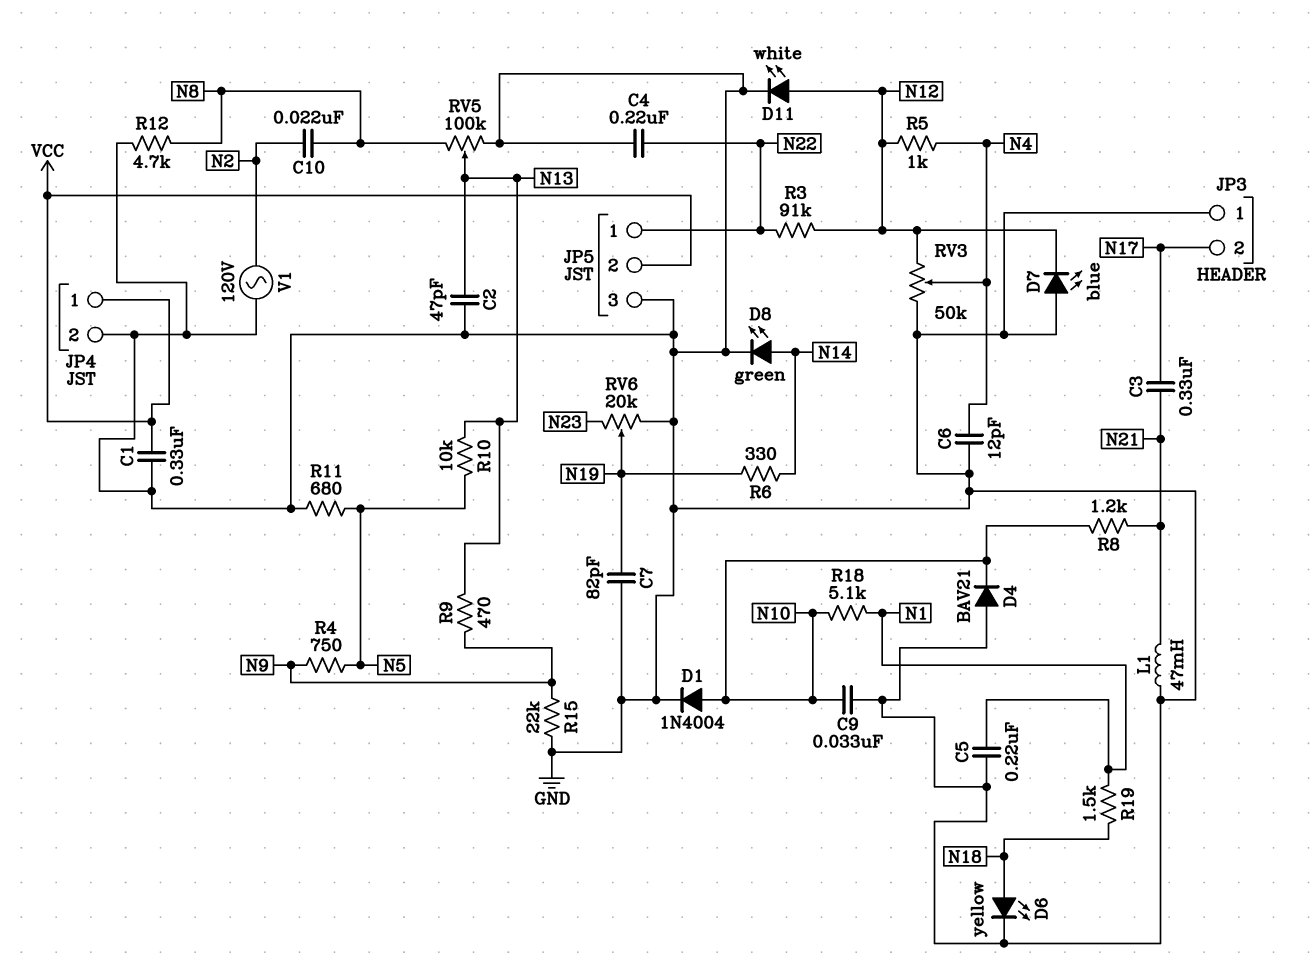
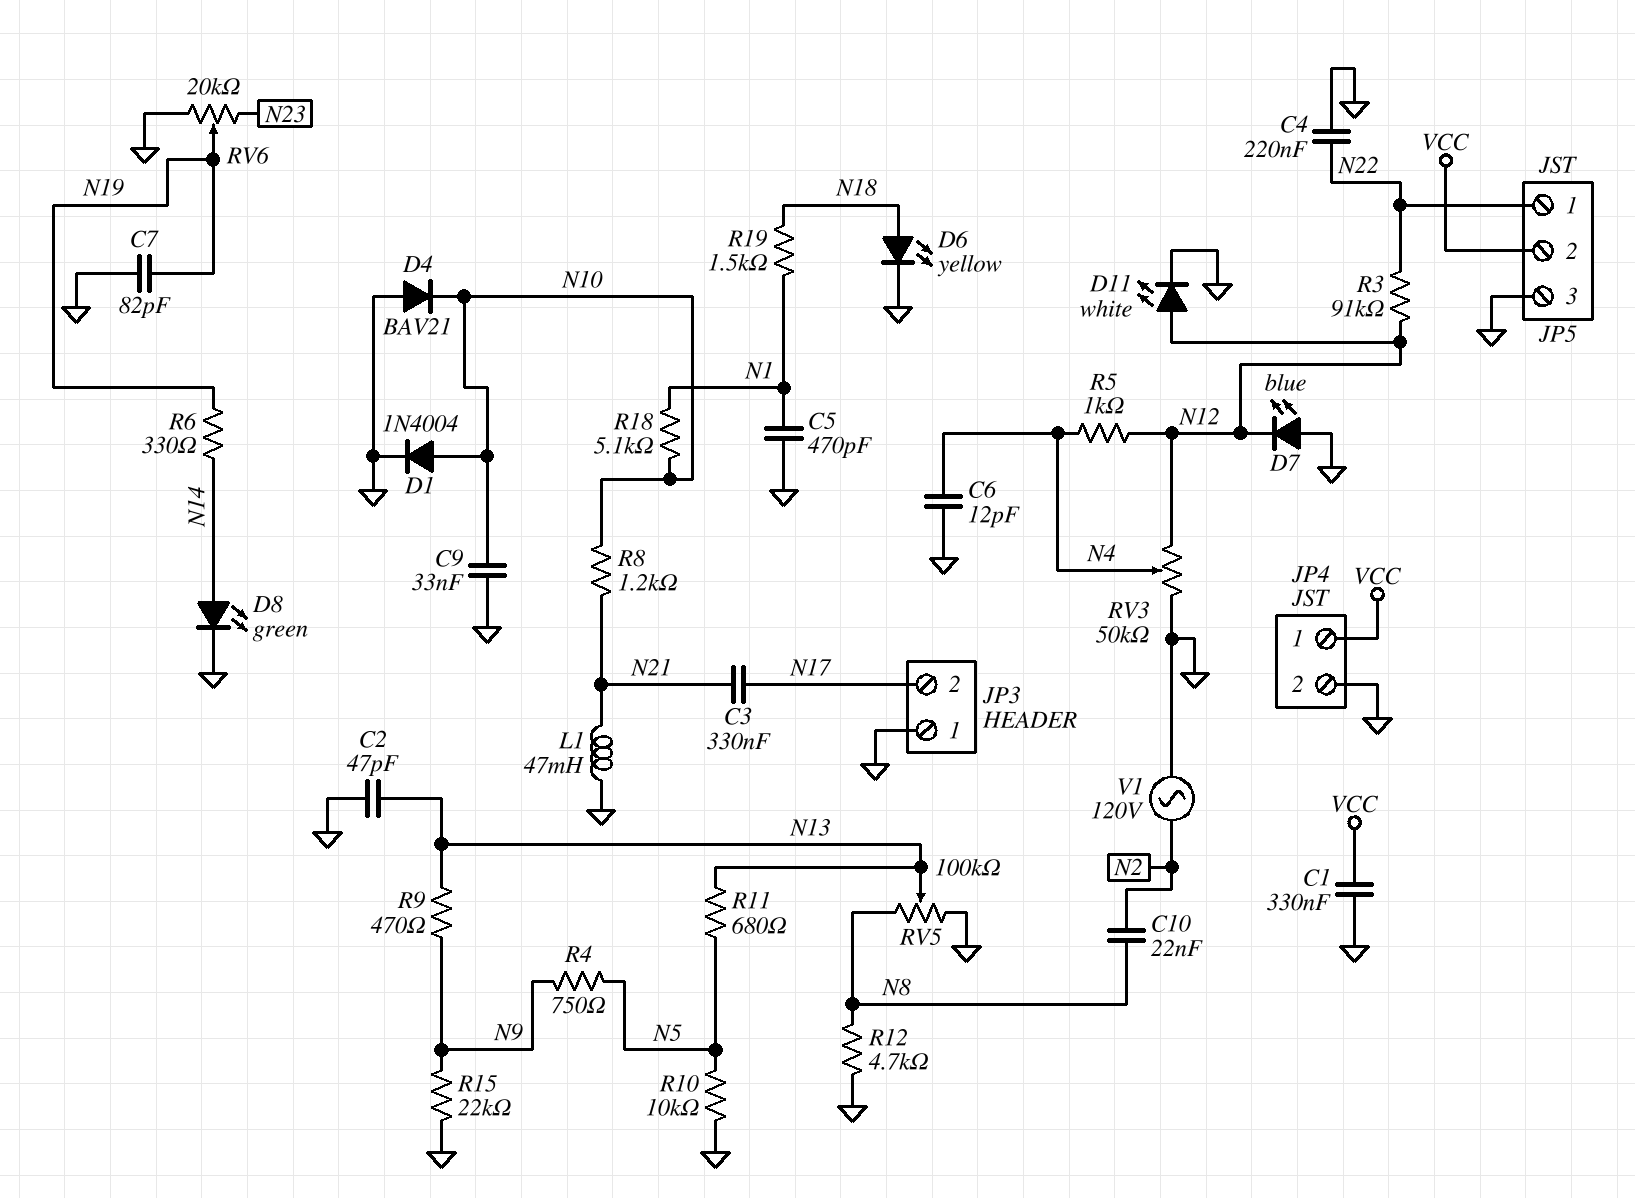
C5: 220nF (GND, N1) -> 470pF (GND, N1)
R10: 10k (N5, N13) -> 10k (GND, N5)
R11: 680 (GND, N5) -> 680 (N5, N13)

